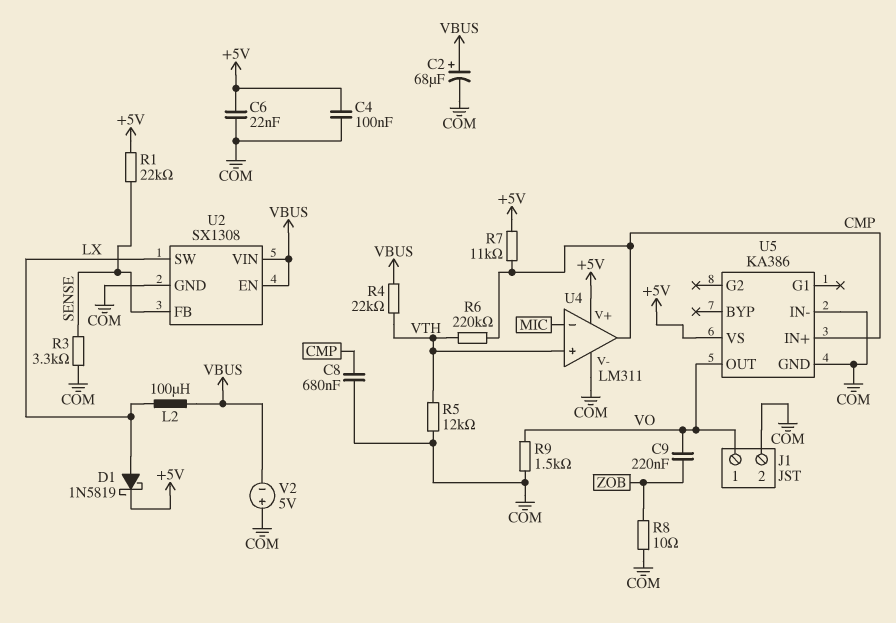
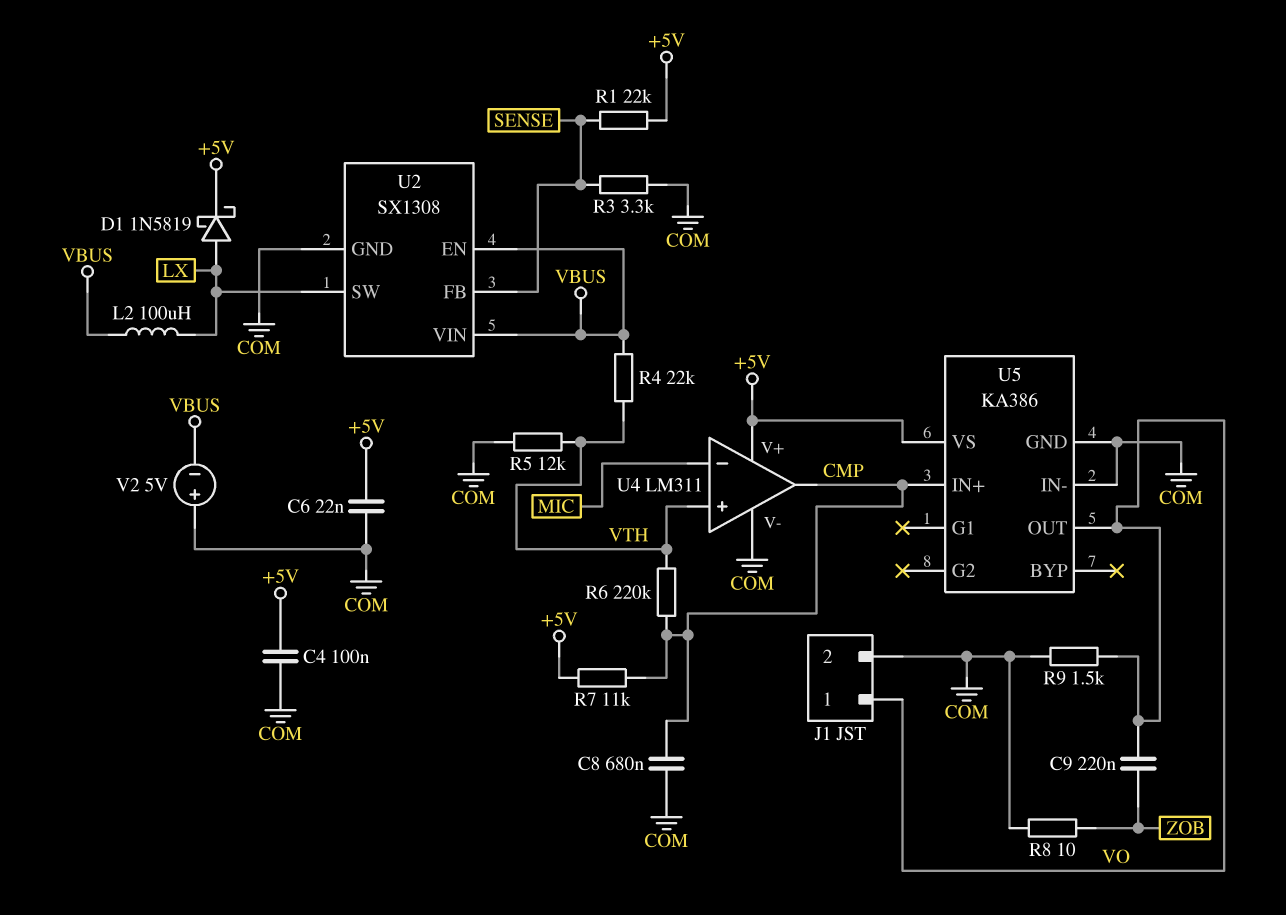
C2: 68uF (plus VBUS, minus COM) -> none

